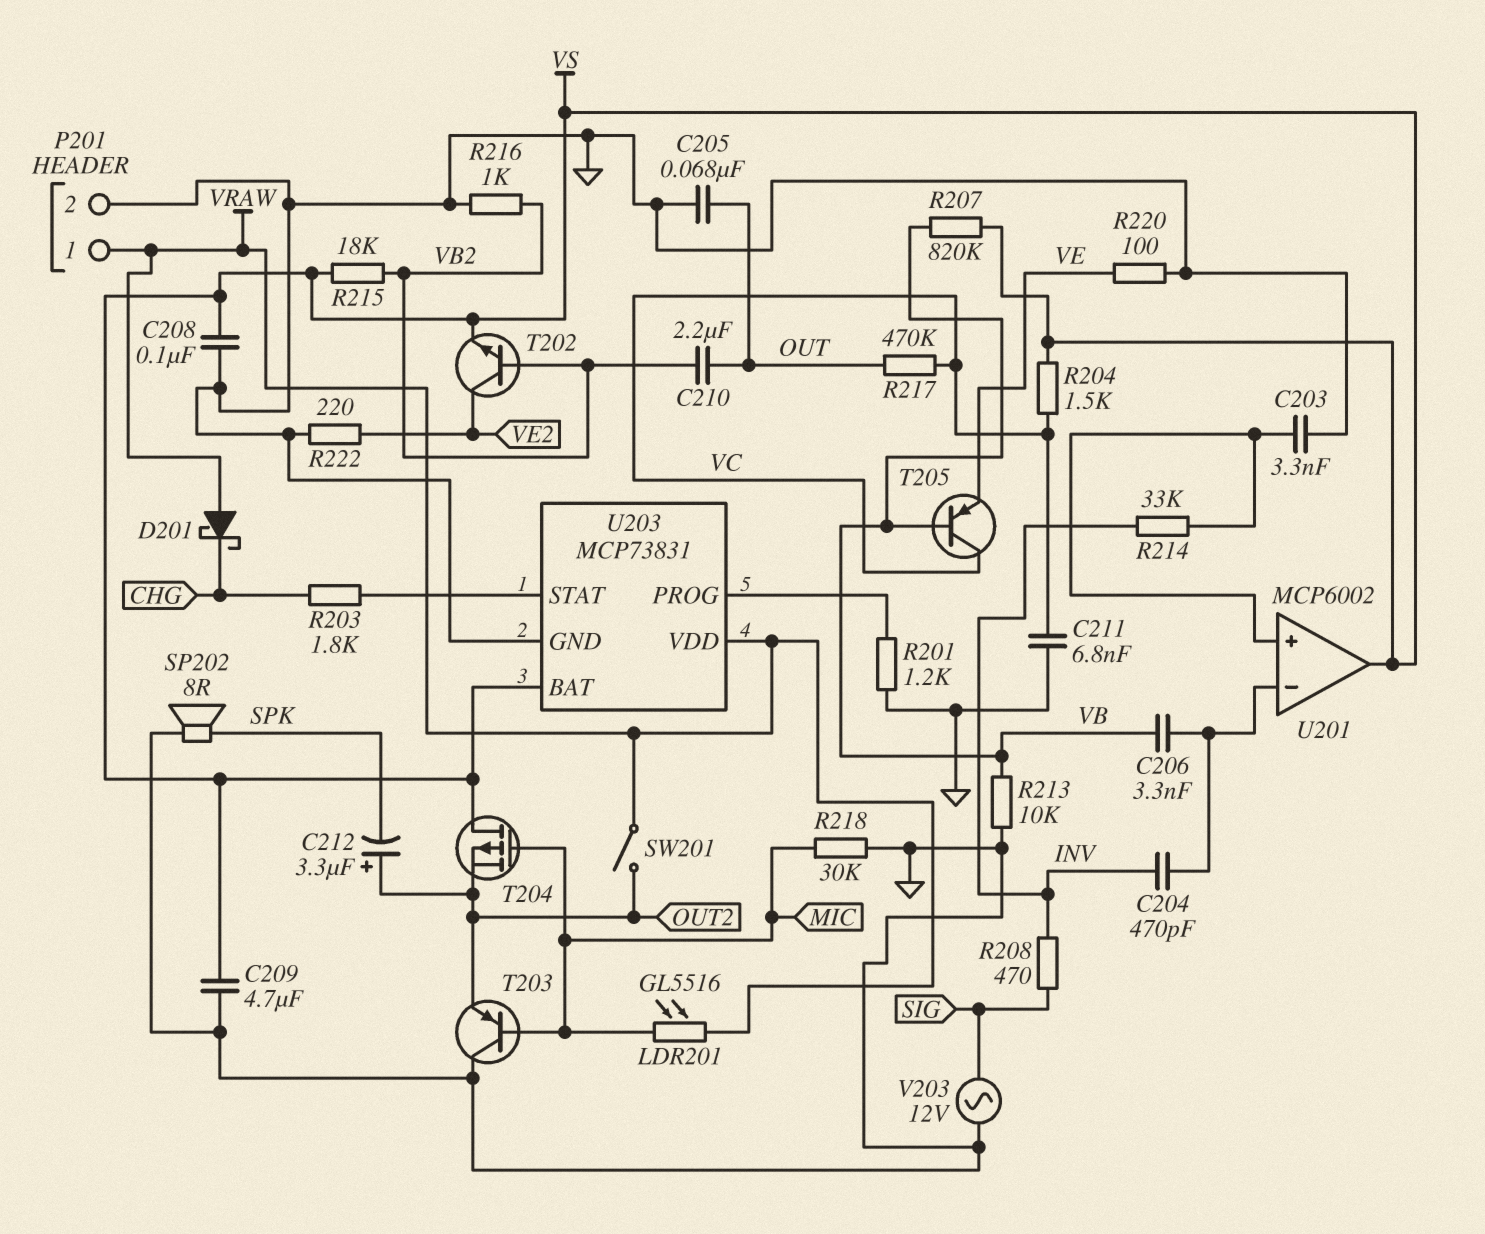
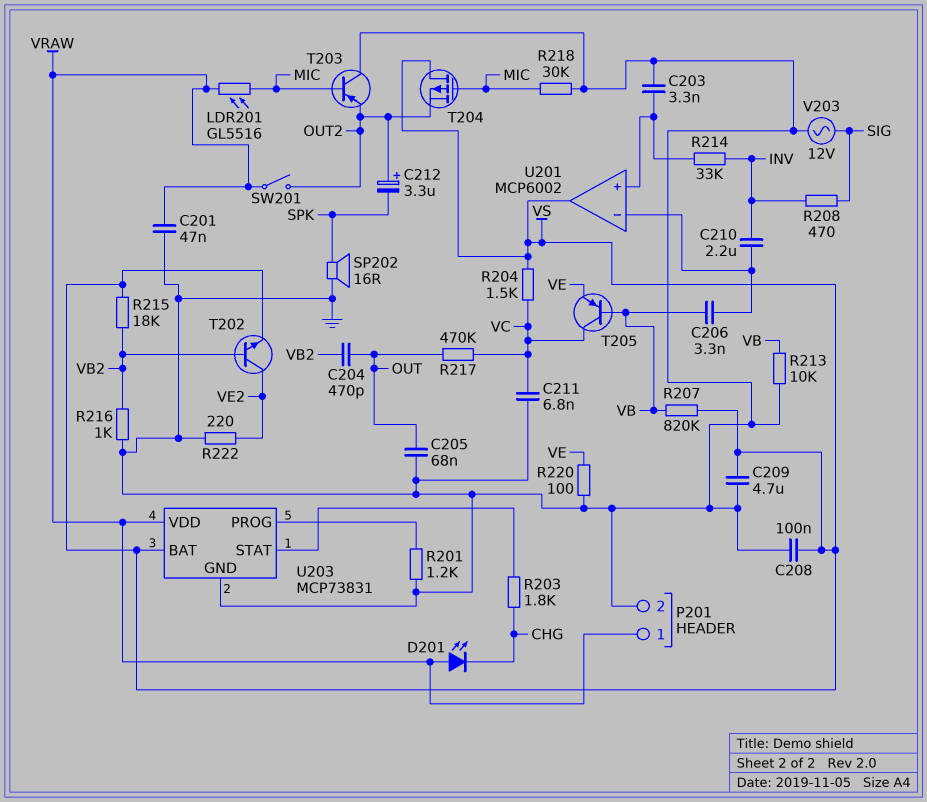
C201: none -> 47nF (GND, VRAW)
C204: 470pF (INV, U201/in-) -> 470pF (OUT, VB2)
C210: 2.2uF (OUT, VB2) -> 2.2uF (INV, U201/in-)
D201: schottky (A VRAW, K CHG) -> LED (A VRAW, K CHG)
SP202: speaker 8R (GND, SPK) -> speaker 16R (GND, SPK)

